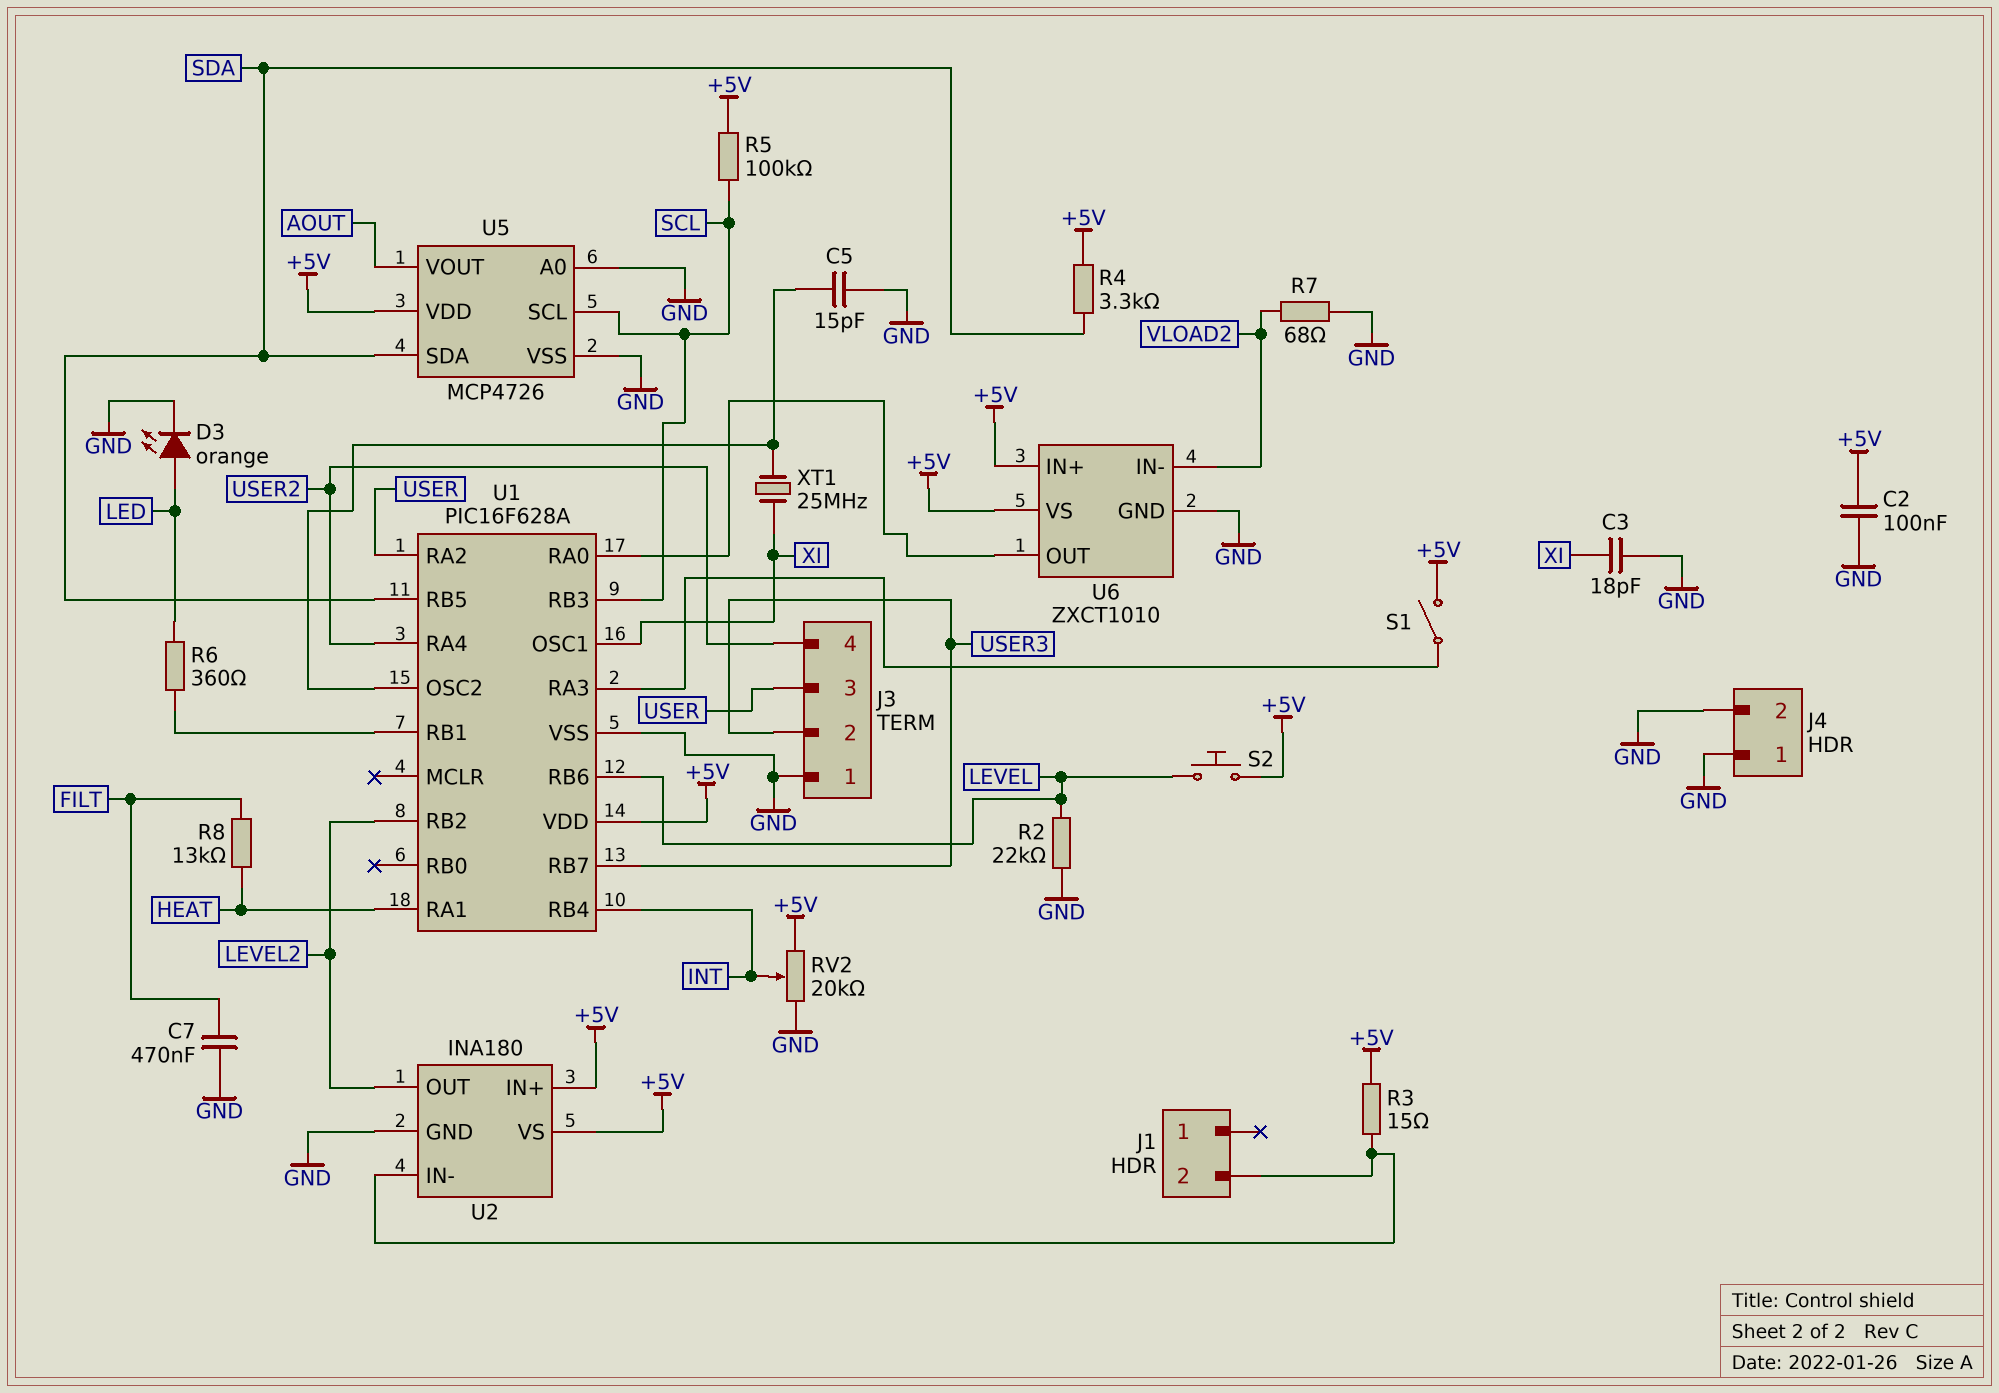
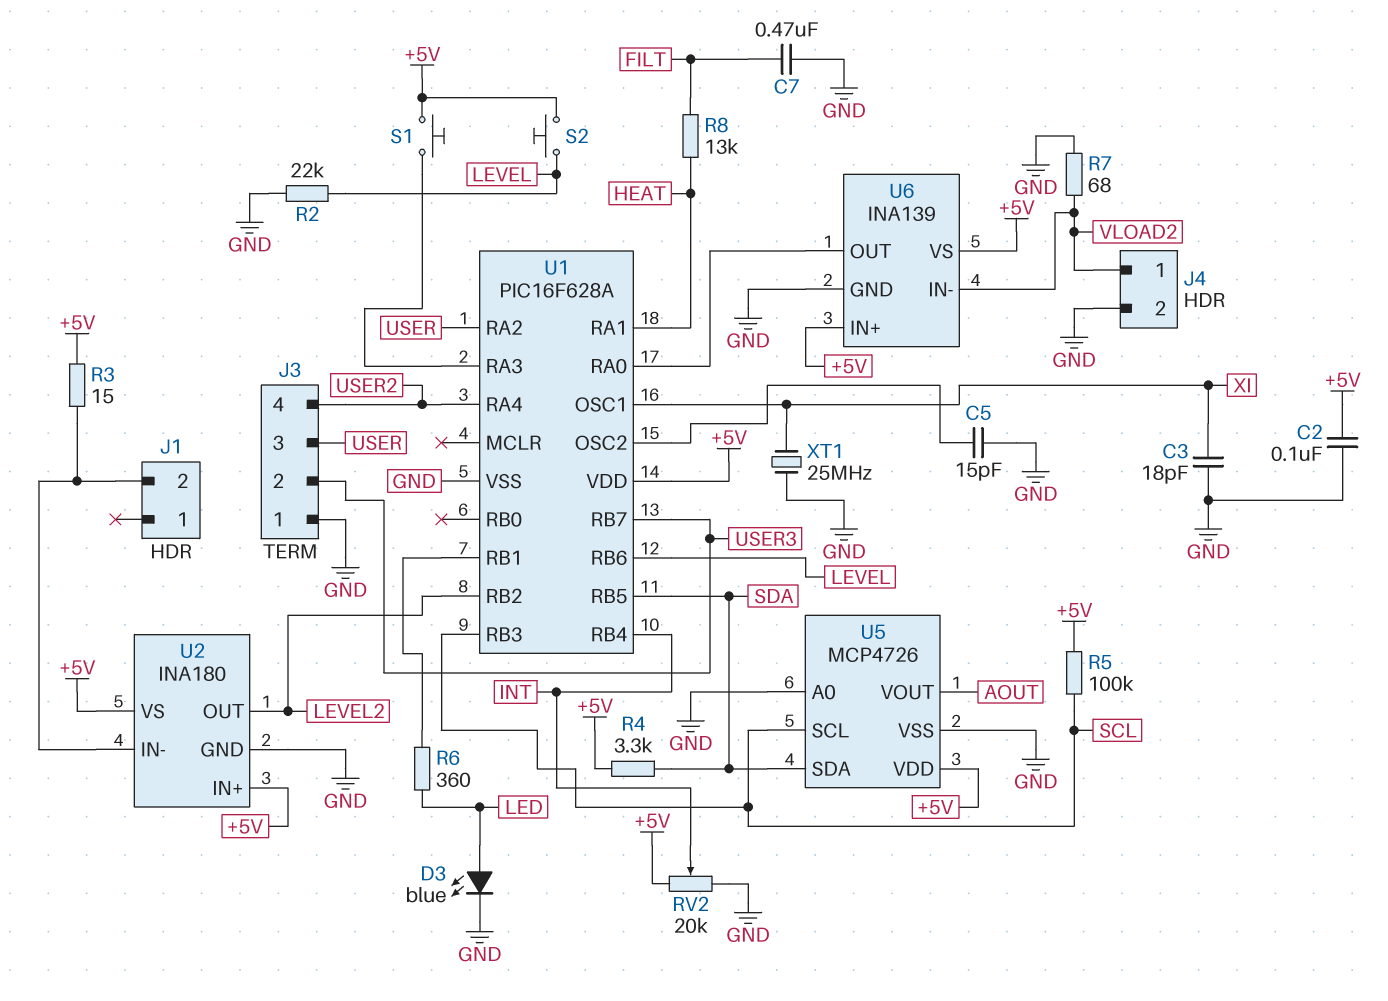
D3: LED orange (A LED, K GND) -> LED blue (A LED, K GND)
J4 pin 1: GND -> VLOAD2
S1: switch (+5V, U1/RA3) -> button (+5V, U1/RA3)
U6: ZXCT1010 -> INA139
XT1: 25MHz (U1/OSC2, XI) -> 25MHz (GND, XI)

